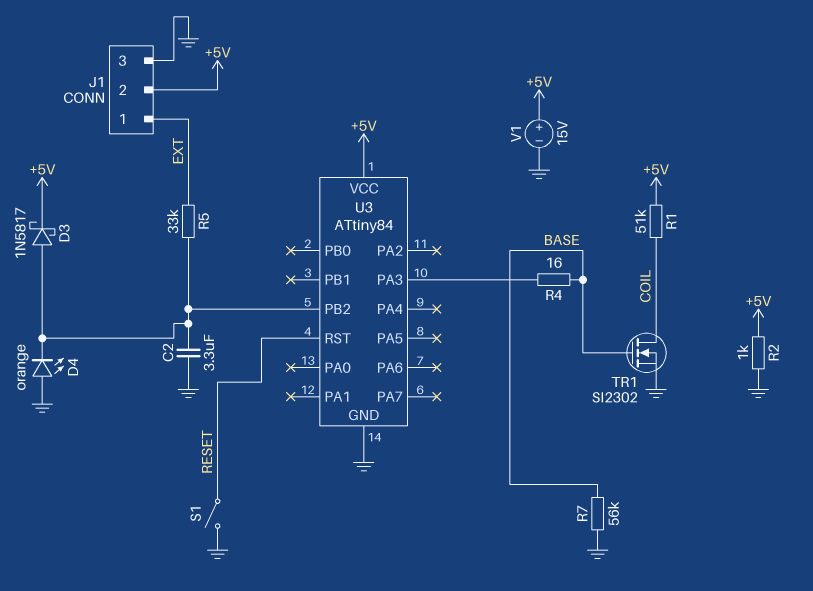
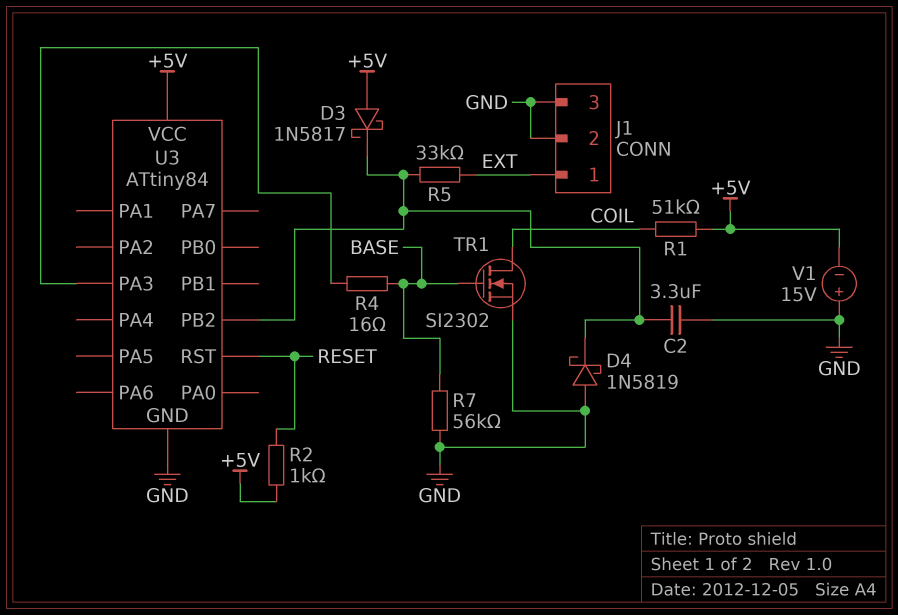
D3: schottky 1N5817 (A U3/PB2, K +5V) -> schottky 1N5817 (A +5V, K U3/PB2)
D4: LED orange (A GND, K U3/PB2) -> schottky 1N5819 (A GND, K U3/PB2)
J1 pin 2: +5V -> GND
R2: 1k (+5V, GND) -> 1k (+5V, RESET)
S1: switch (GND, RESET) -> none
V1: 15V (plus +5V, minus GND) -> 15V (plus GND, minus +5V)

